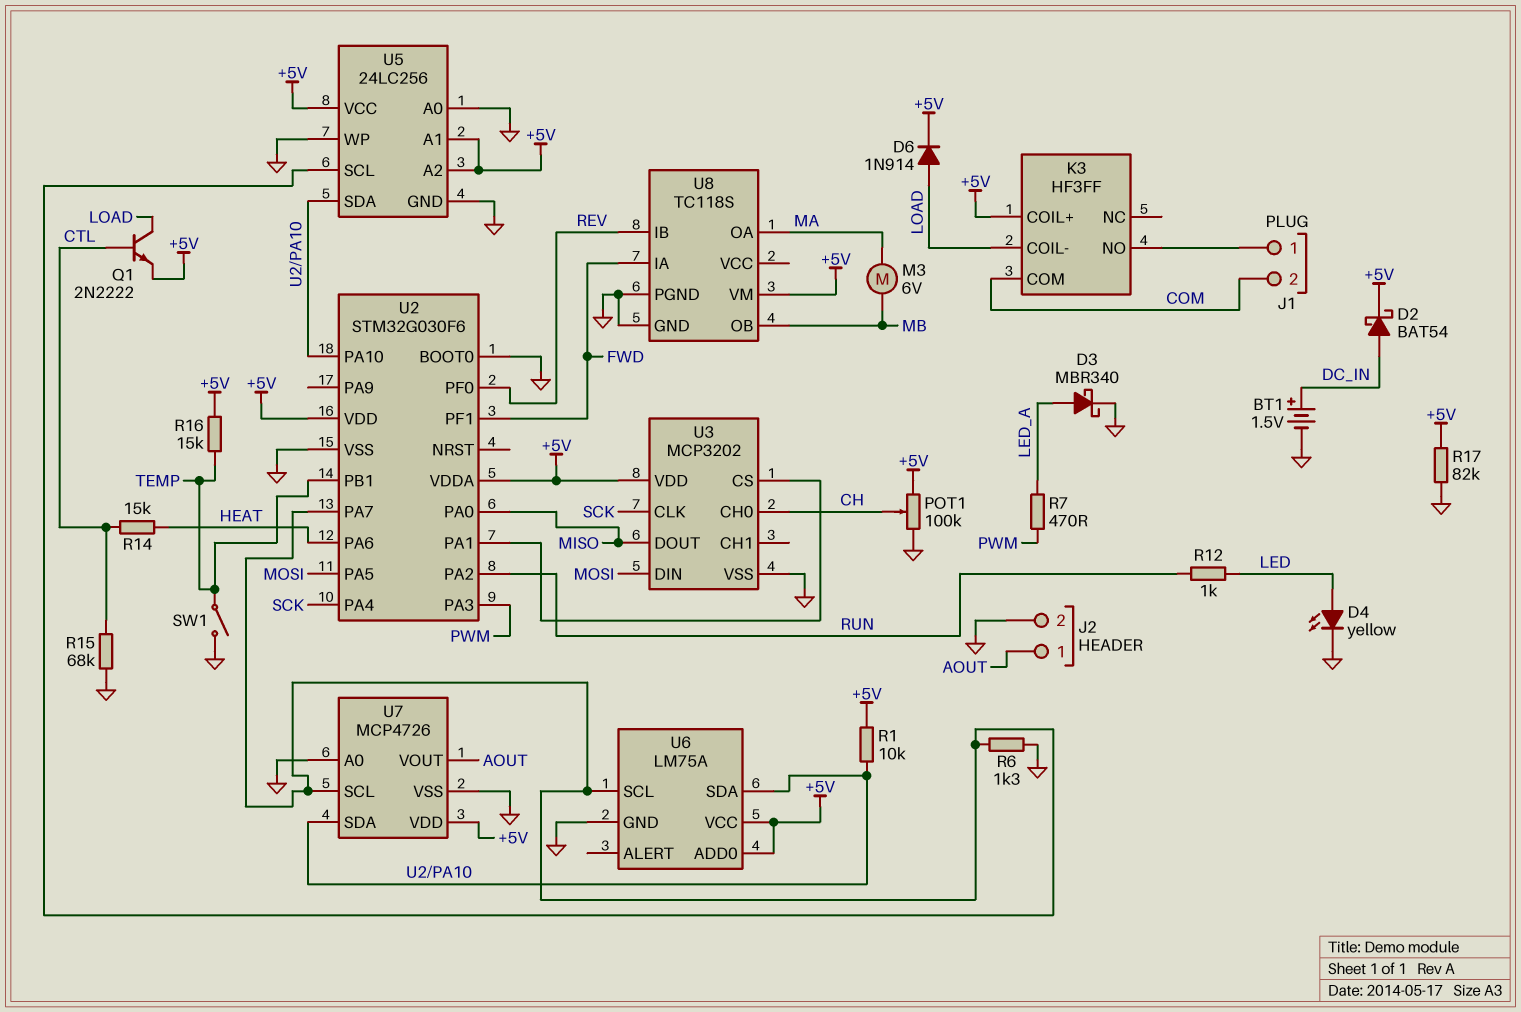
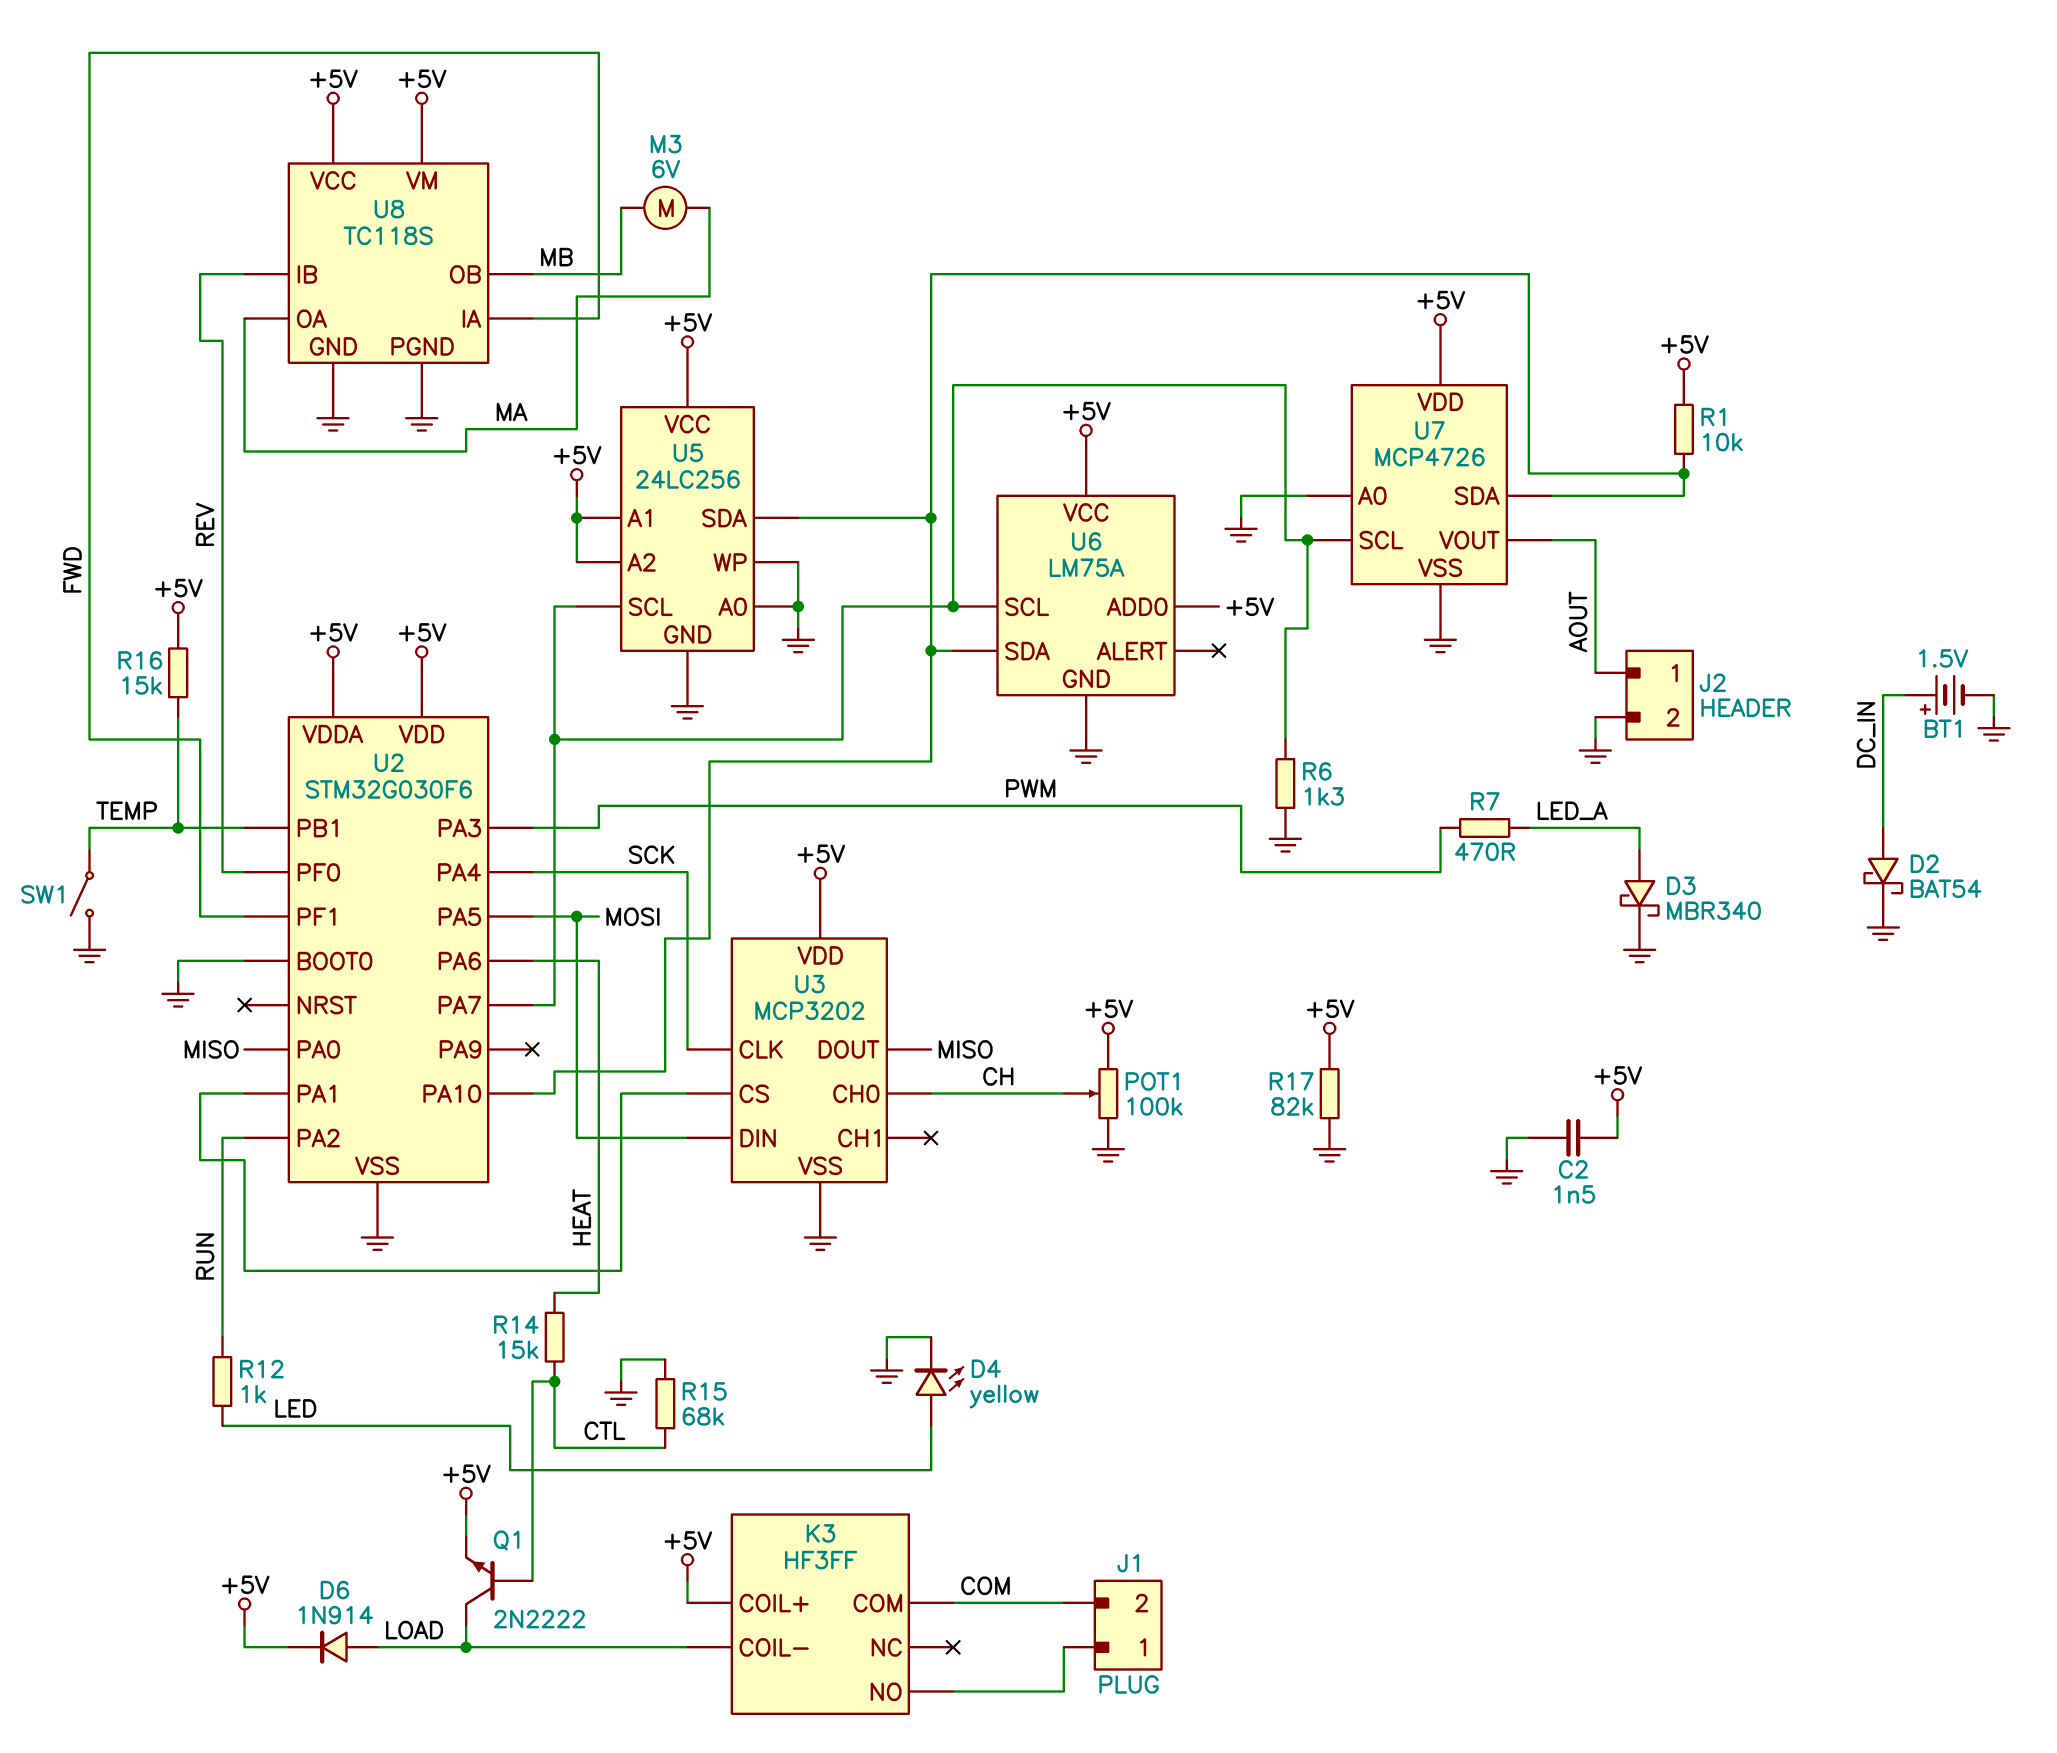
C2: none -> 1.5nF (+5V, GND)
D2: schottky BAT54 (A DC_IN, K +5V) -> schottky BAT54 (A DC_IN, K GND)
U8 pin VCC: none -> +5V

